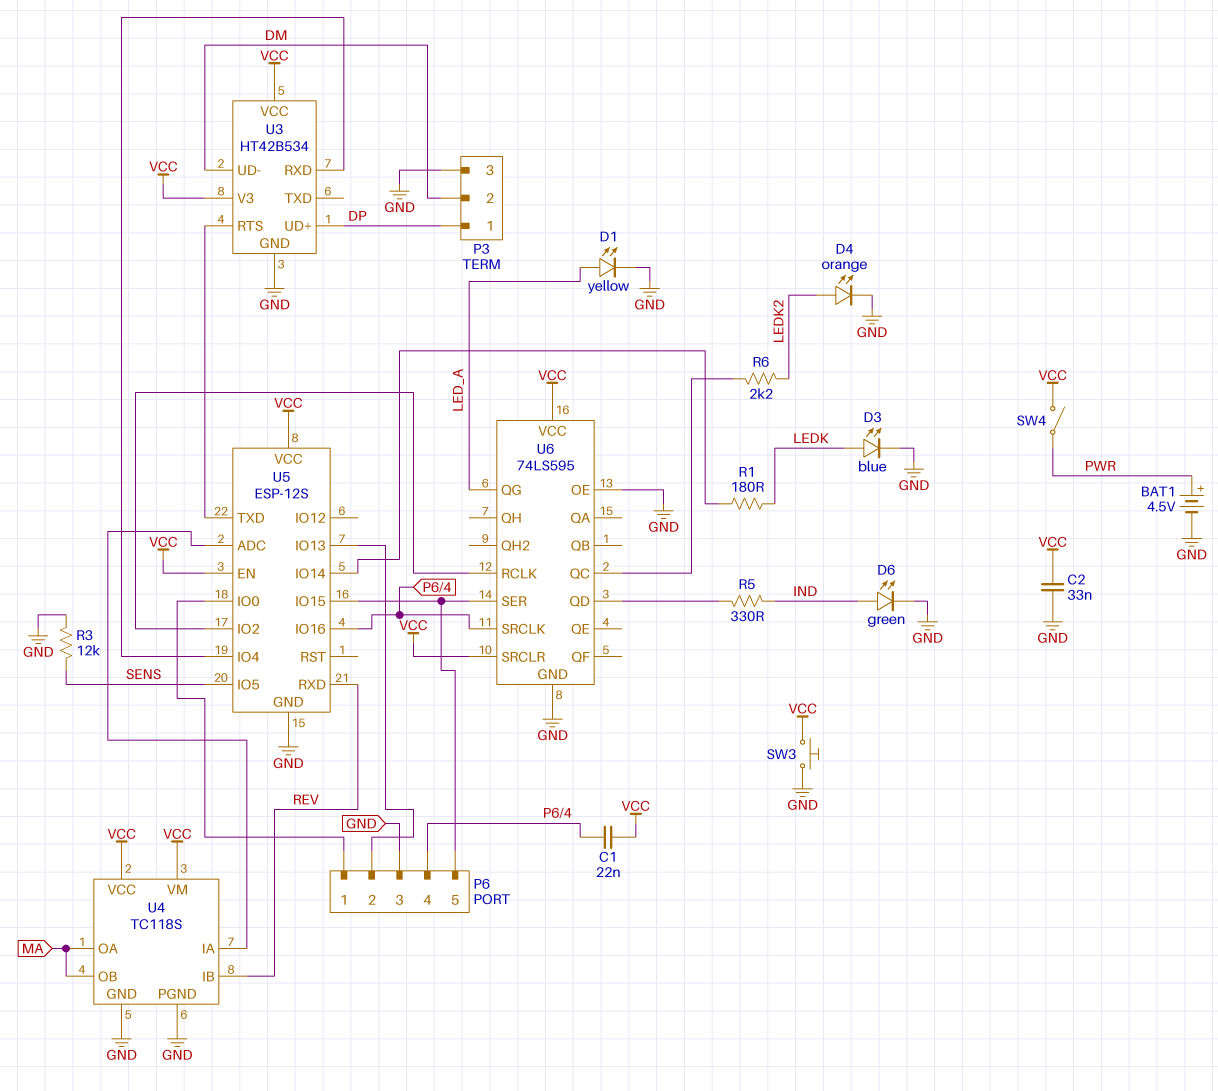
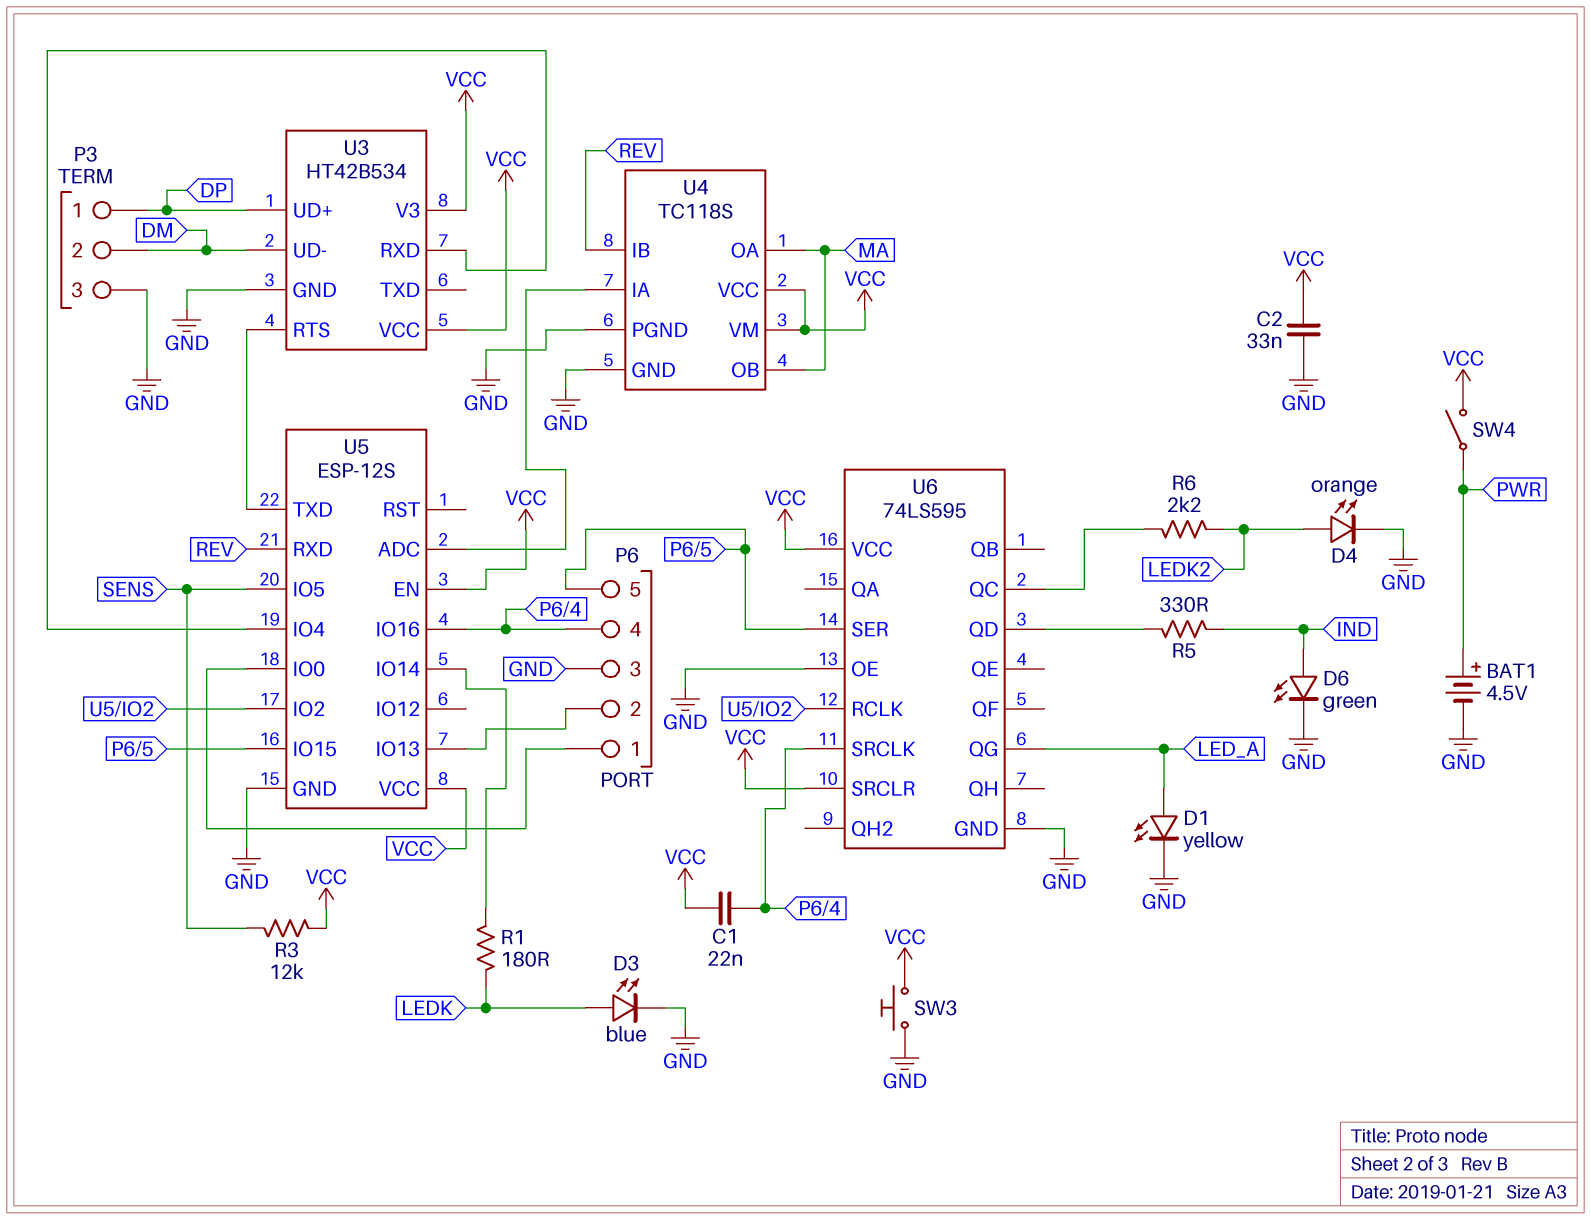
R3: 12k (GND, SENS) -> 12k (SENS, VCC)

